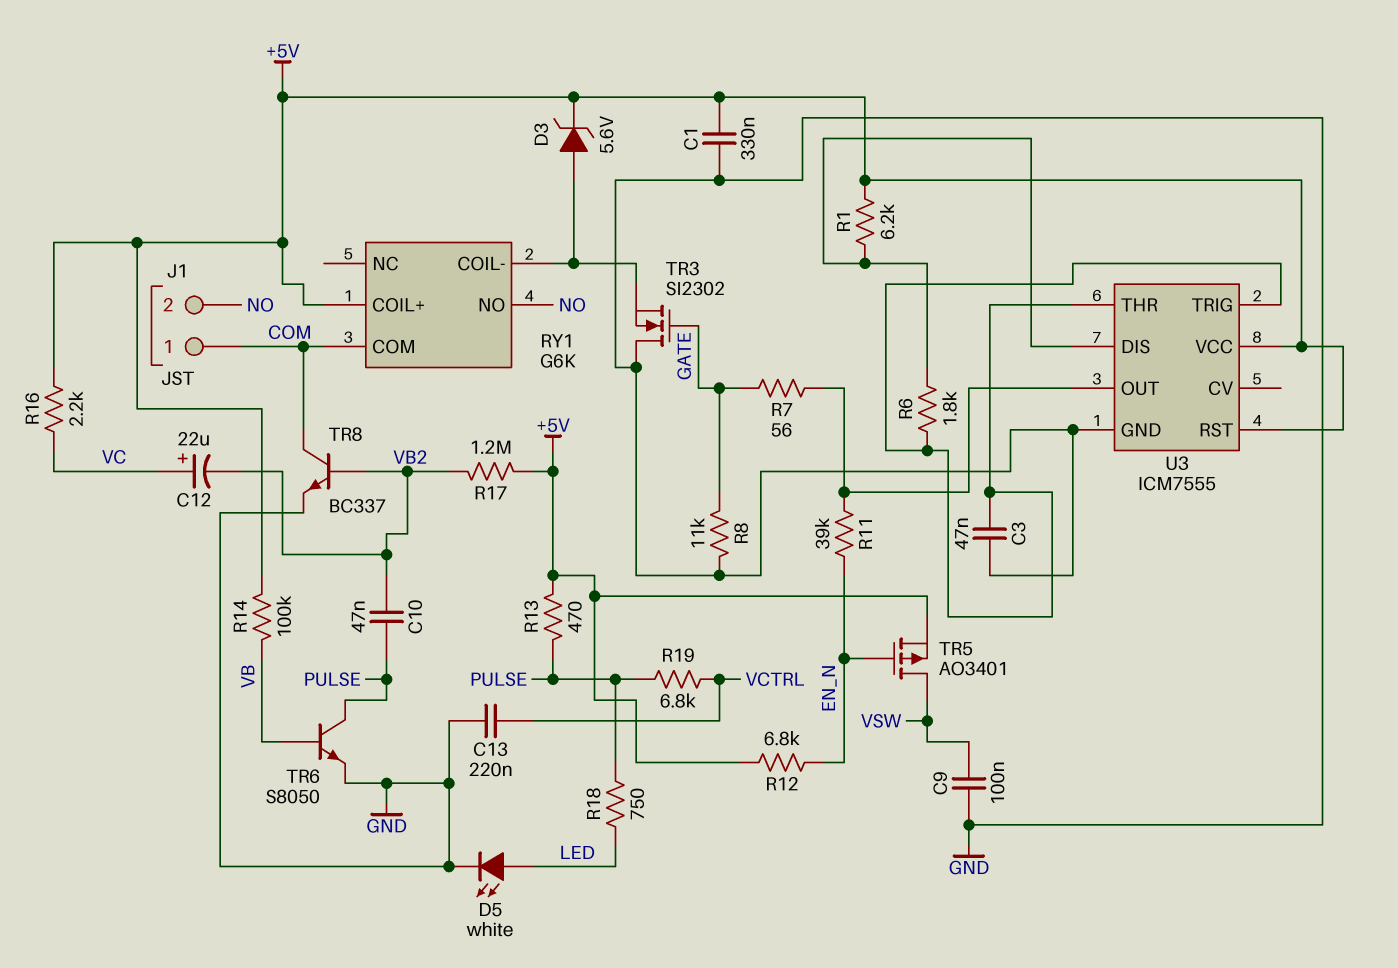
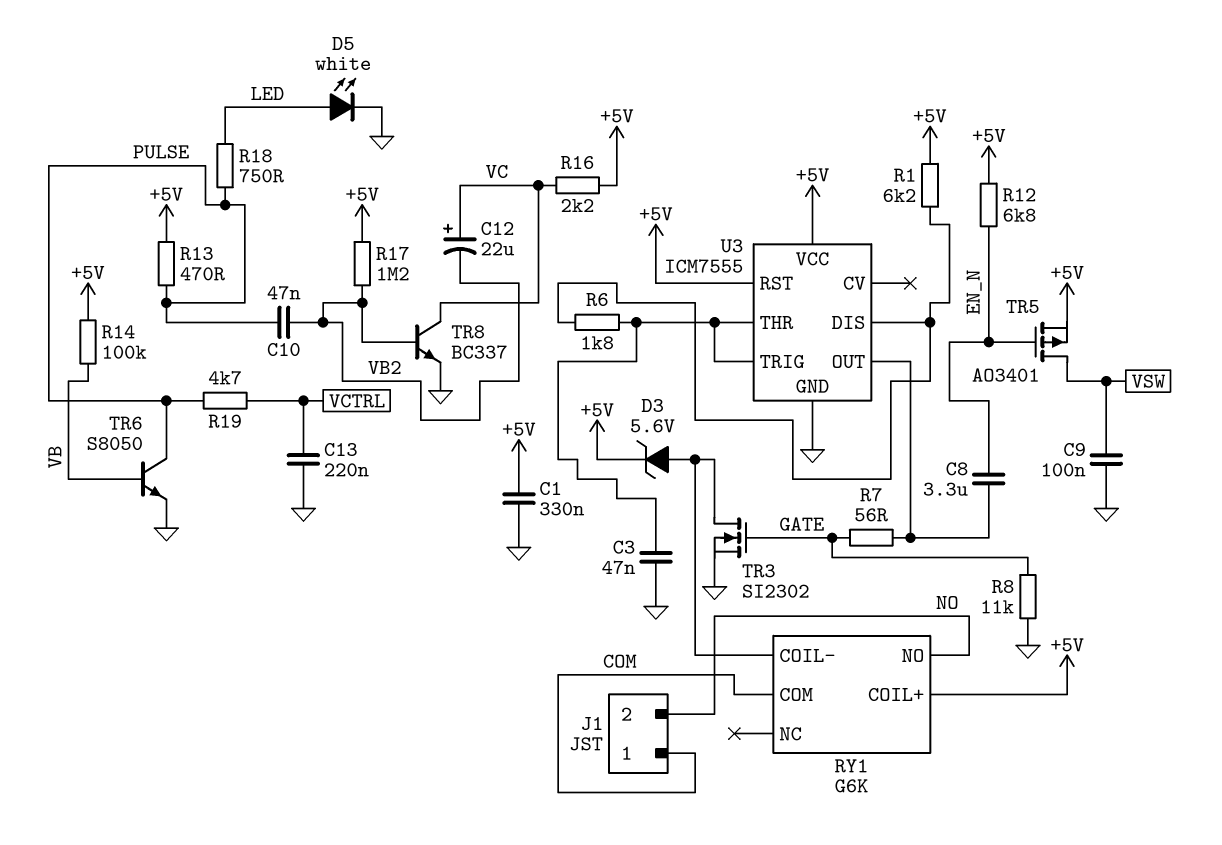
C8: none -> 3.3uF (EN_N, U3/OUT)
R11: 39k (EN_N, U3/OUT) -> none
R19: 6.8k (PULSE, VCTRL) -> 4.7k (PULSE, VCTRL)
TR3: NMOS SI2302 (G GATE, D GND, S RY1/COIL-) -> NMOS SI2302 (G GATE, D RY1/COIL-, S GND)
TR8: NPN BC337 (B VB2, C COM, E GND) -> NPN BC337 (B VB2, C VC, E GND)

